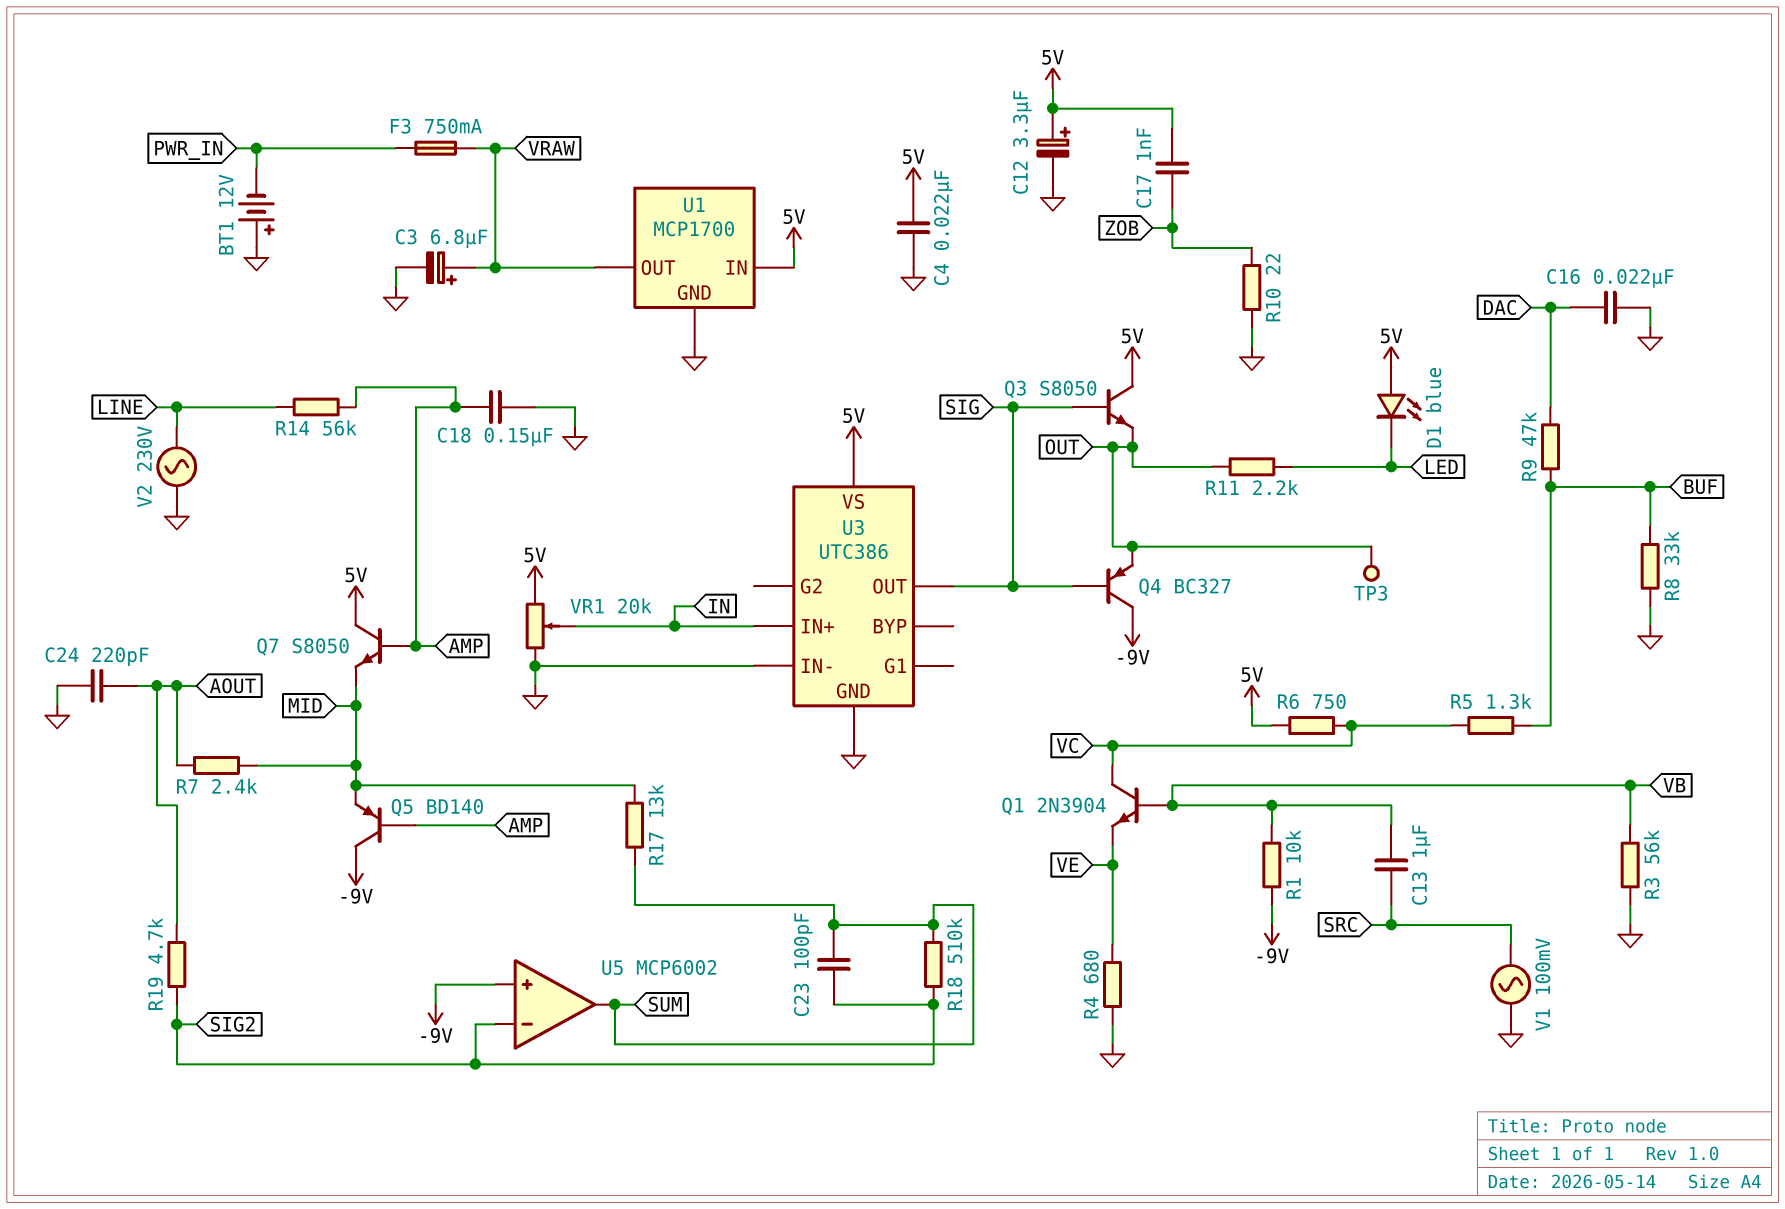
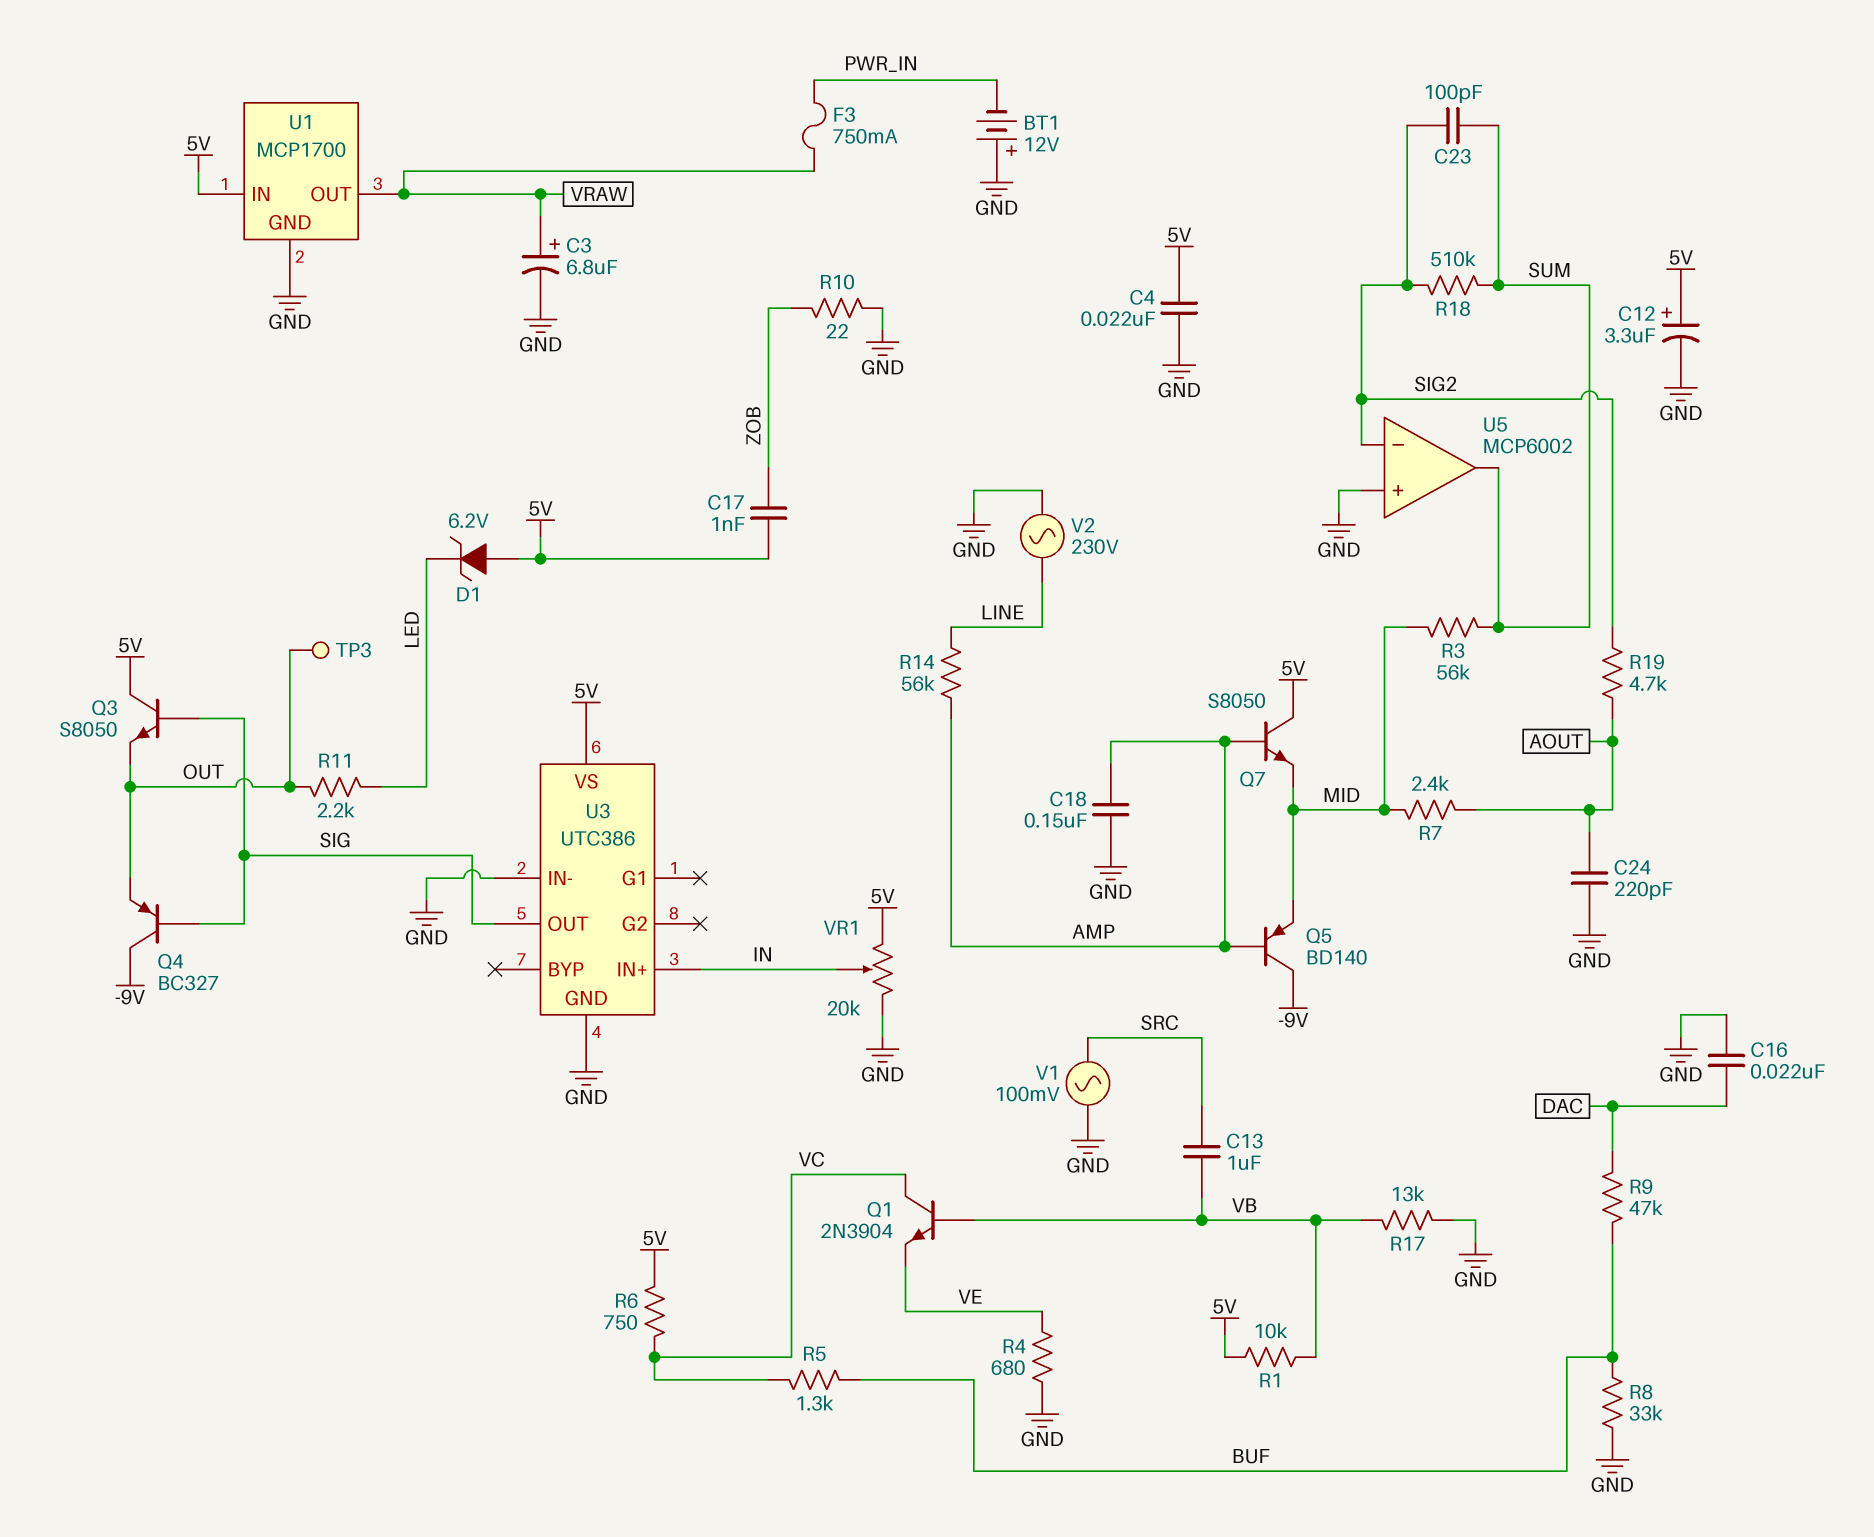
D1: LED blue (A 5V, K LED) -> zener 6.2V (A 5V, K LED)
R1: 10k (-9V, VB) -> 10k (5V, VB)
R3: 56k (GND, VB) -> 56k (MID, SUM)
R17: 13k (MID, SUM) -> 13k (GND, VB)
U5 pin in+: -9V -> GND

